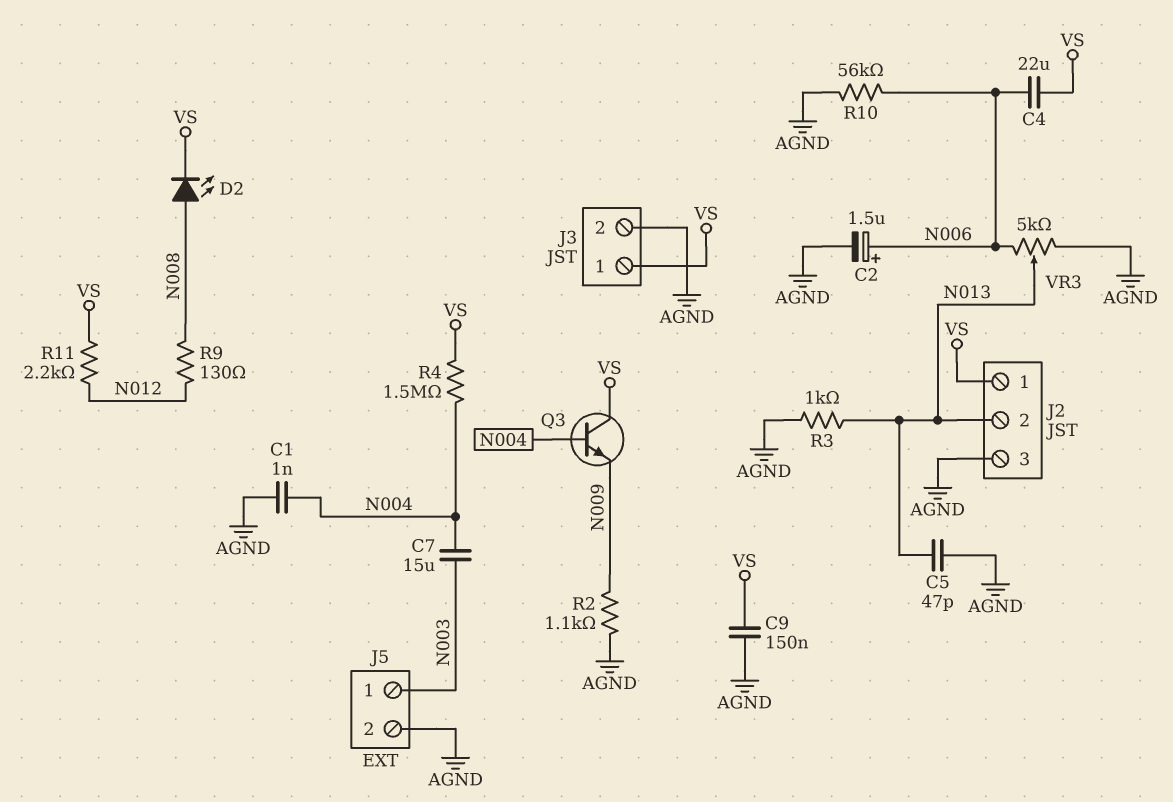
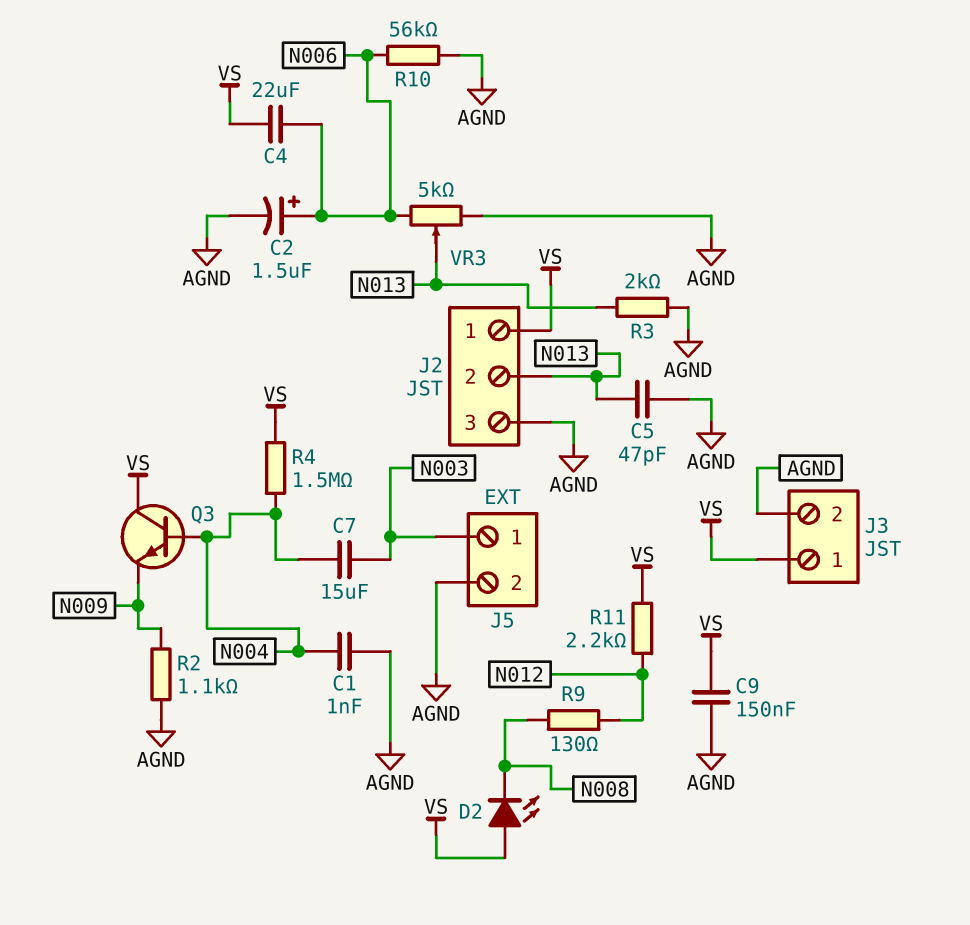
D2: LED (A N008, K VS) -> LED (A VS, K N008)
R3: 1k (AGND, N013) -> 2k (AGND, N013)

